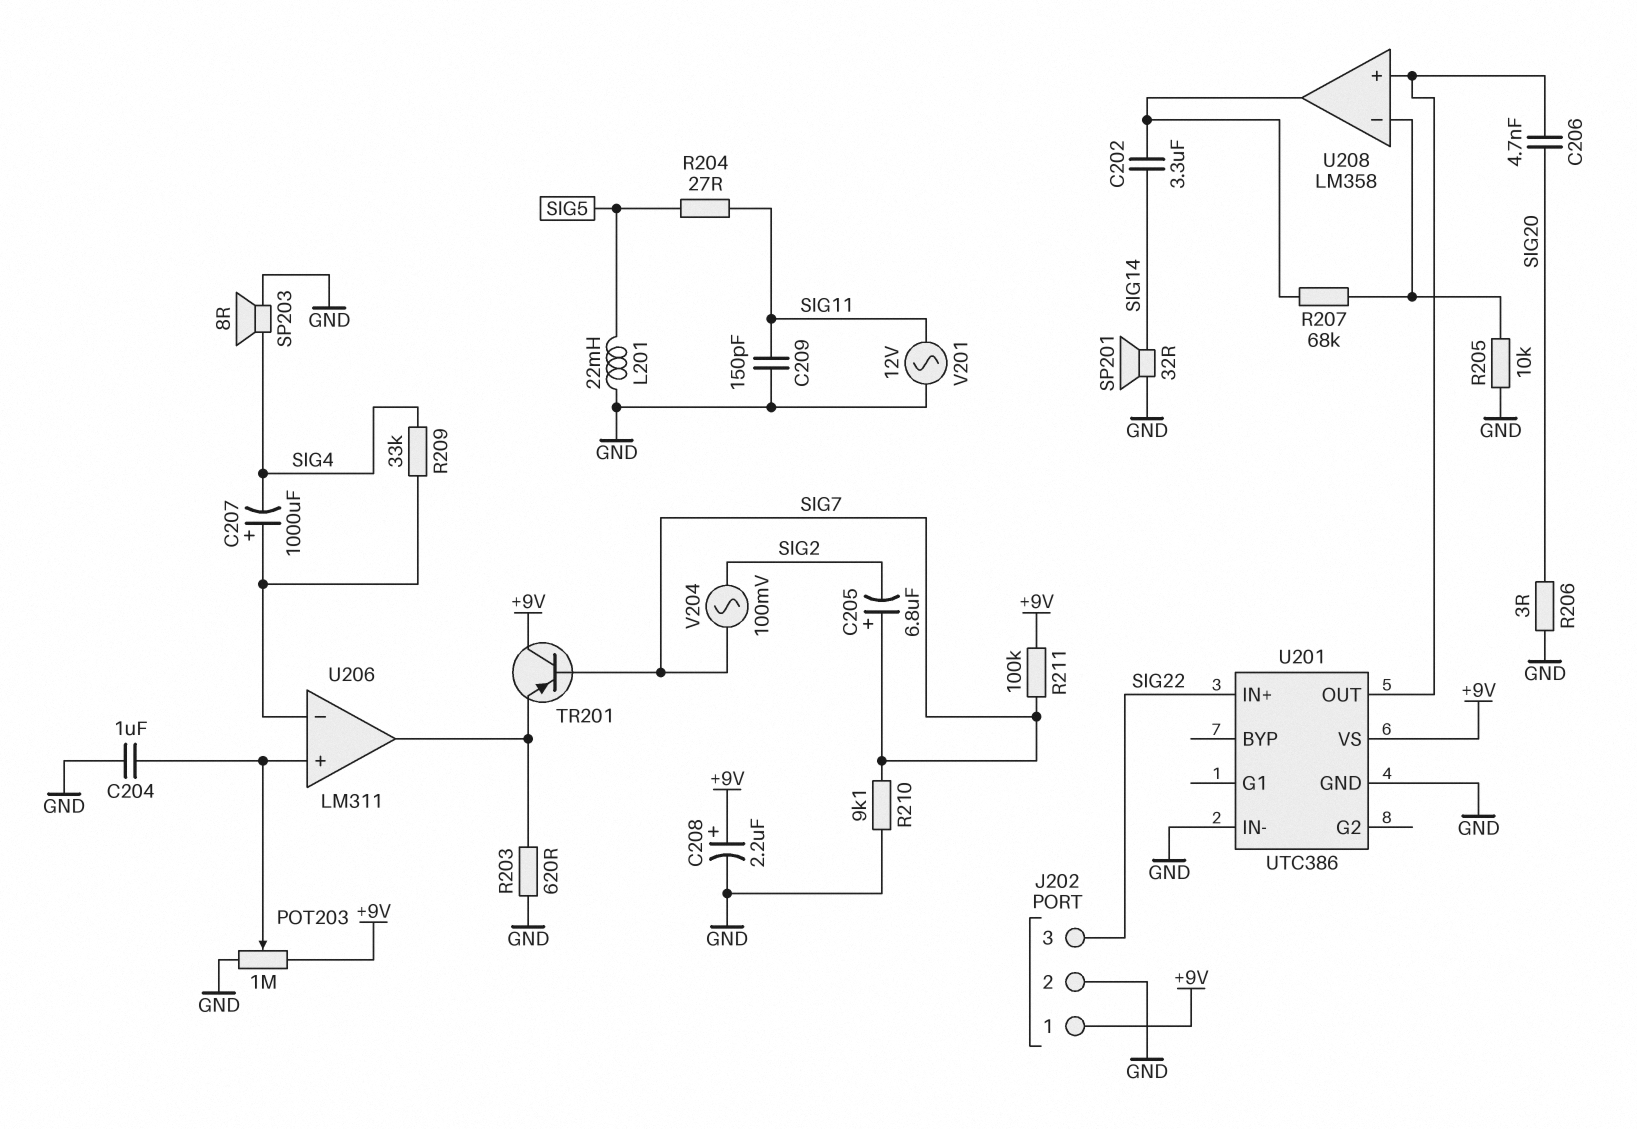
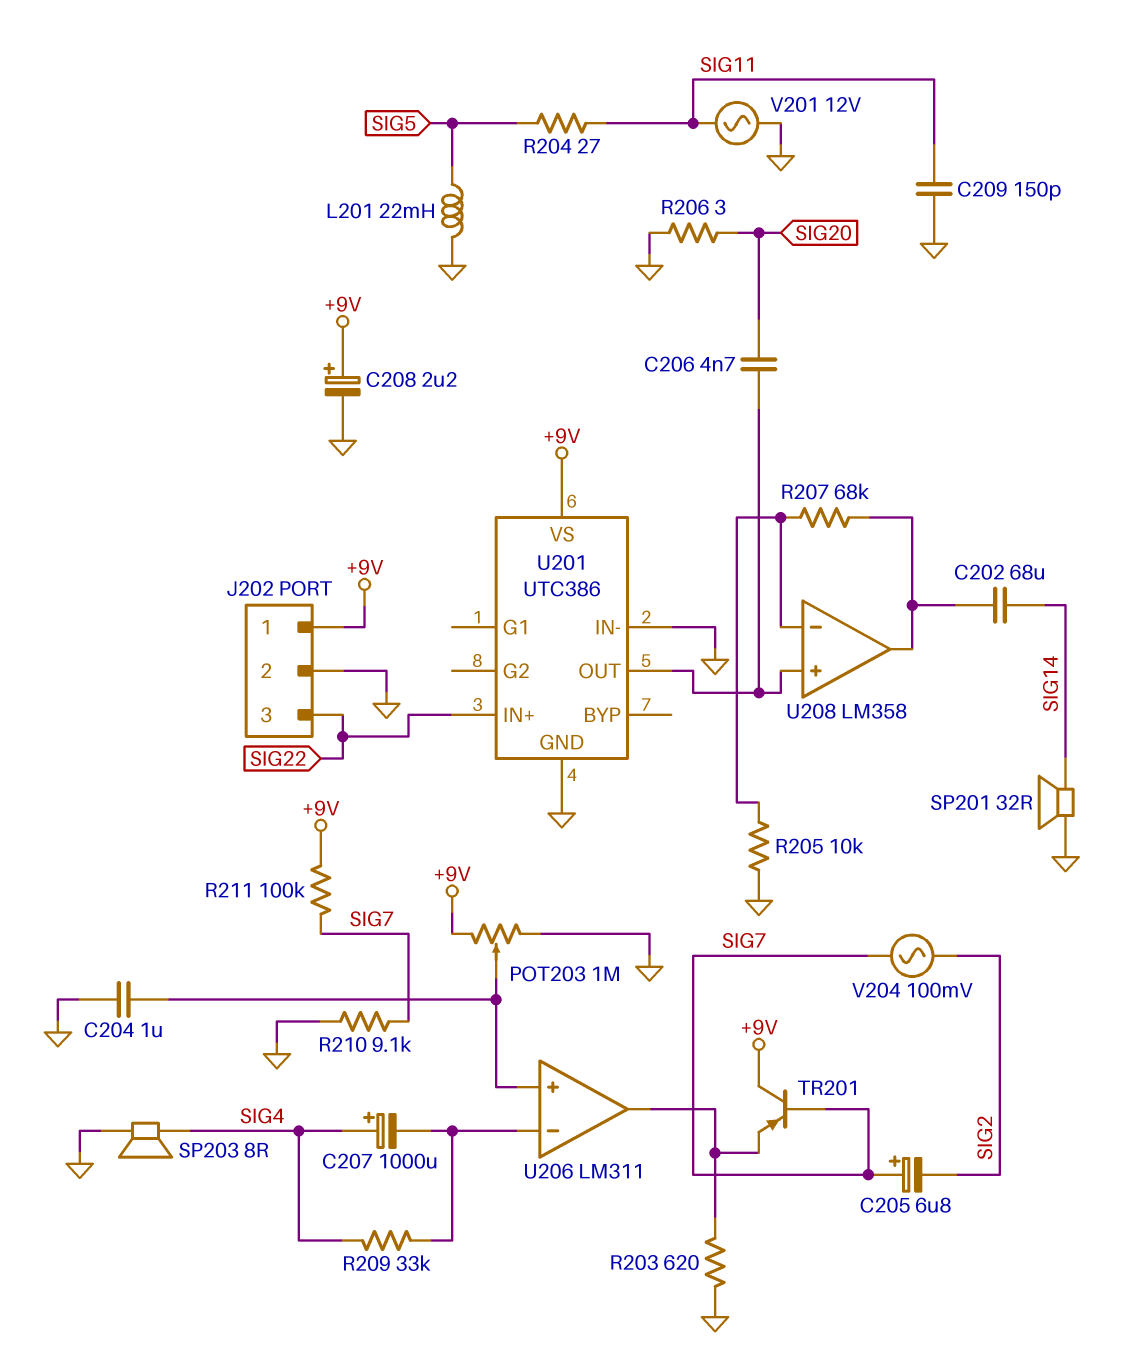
C202: 3.3uF (SIG14, U208/out) -> 68uF (SIG14, U208/out)
C207: 1000uF (plus U206/in-, minus SIG4) -> 1000uF (plus SIG4, minus U206/in-)

